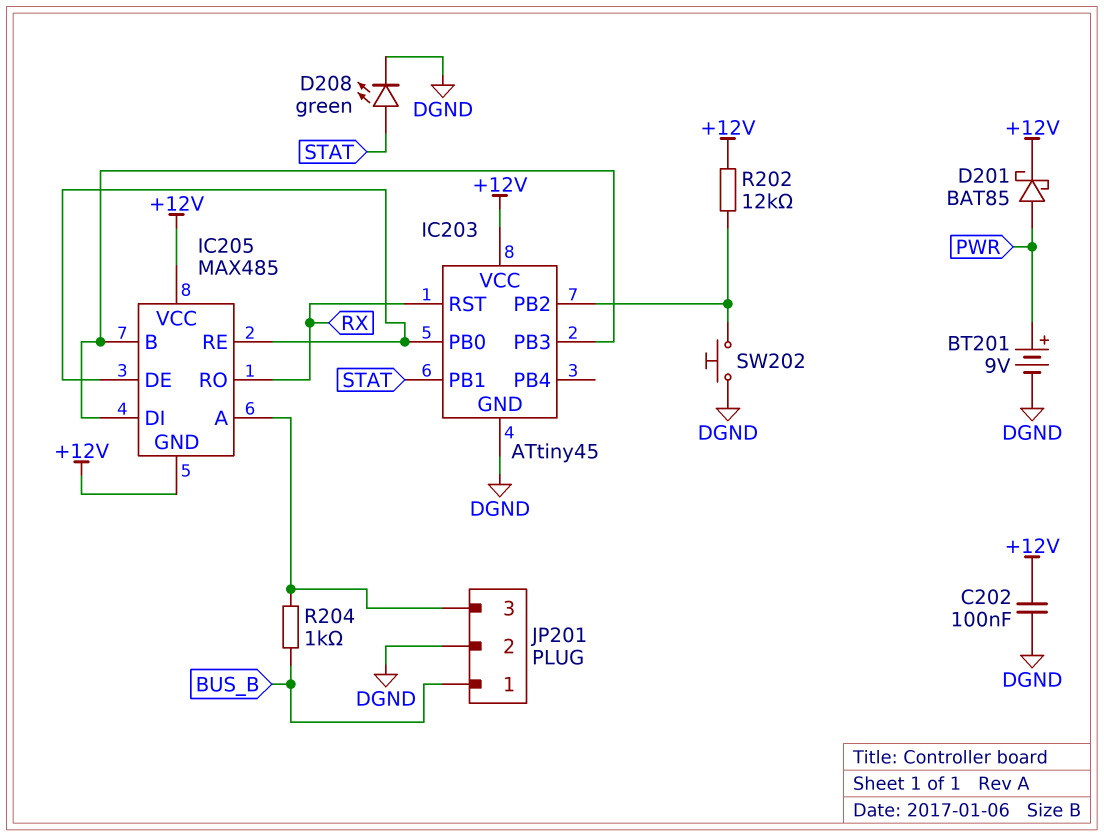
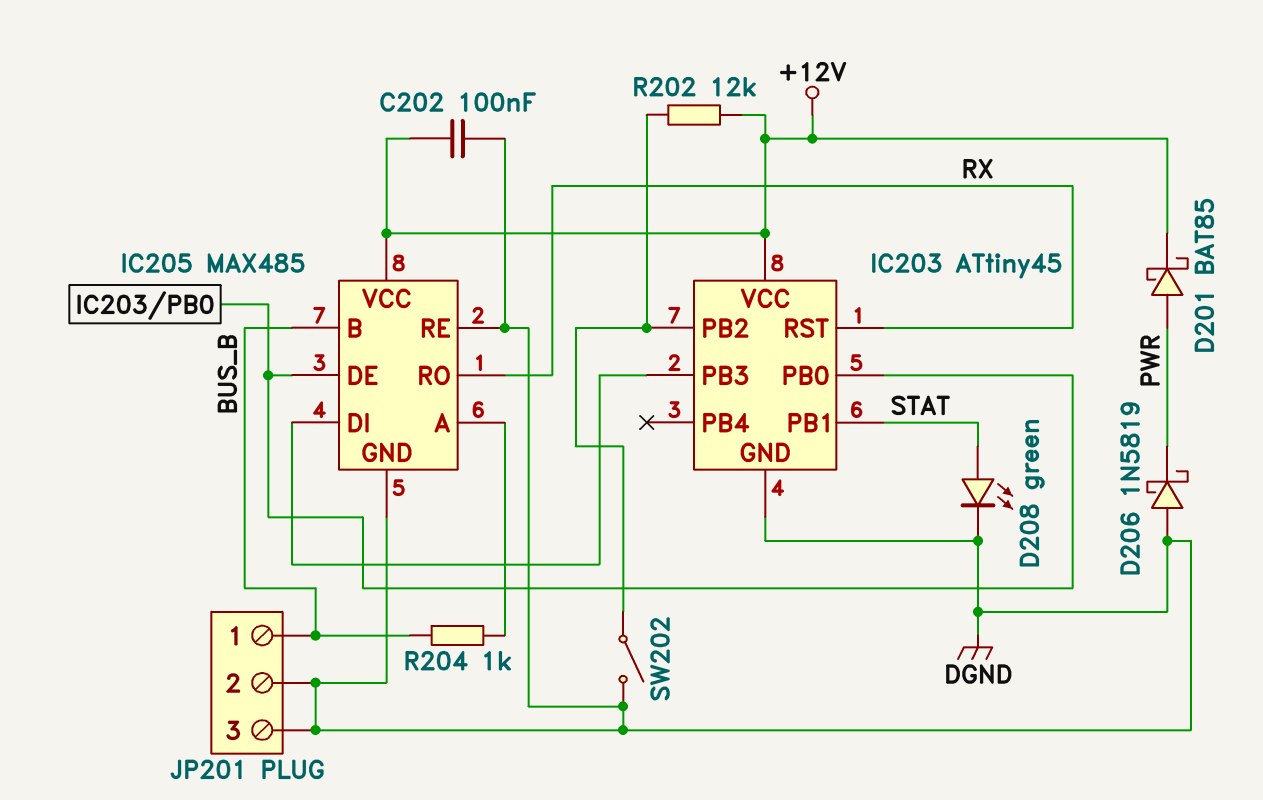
BT201: 9V (plus PWR, minus DGND) -> none
D206: none -> schottky 1N5819 (A DGND, K PWR)
IC205 pin B: IC203/PB3 -> BUS_B
IC205 pin GND: +12V -> DGND
IC205 pin RE: IC203/PB0 -> DGND
JP201 pin 3: IC205/A -> DGND
SW202: button (DGND, IC203/PB2) -> switch (DGND, IC203/PB2)

